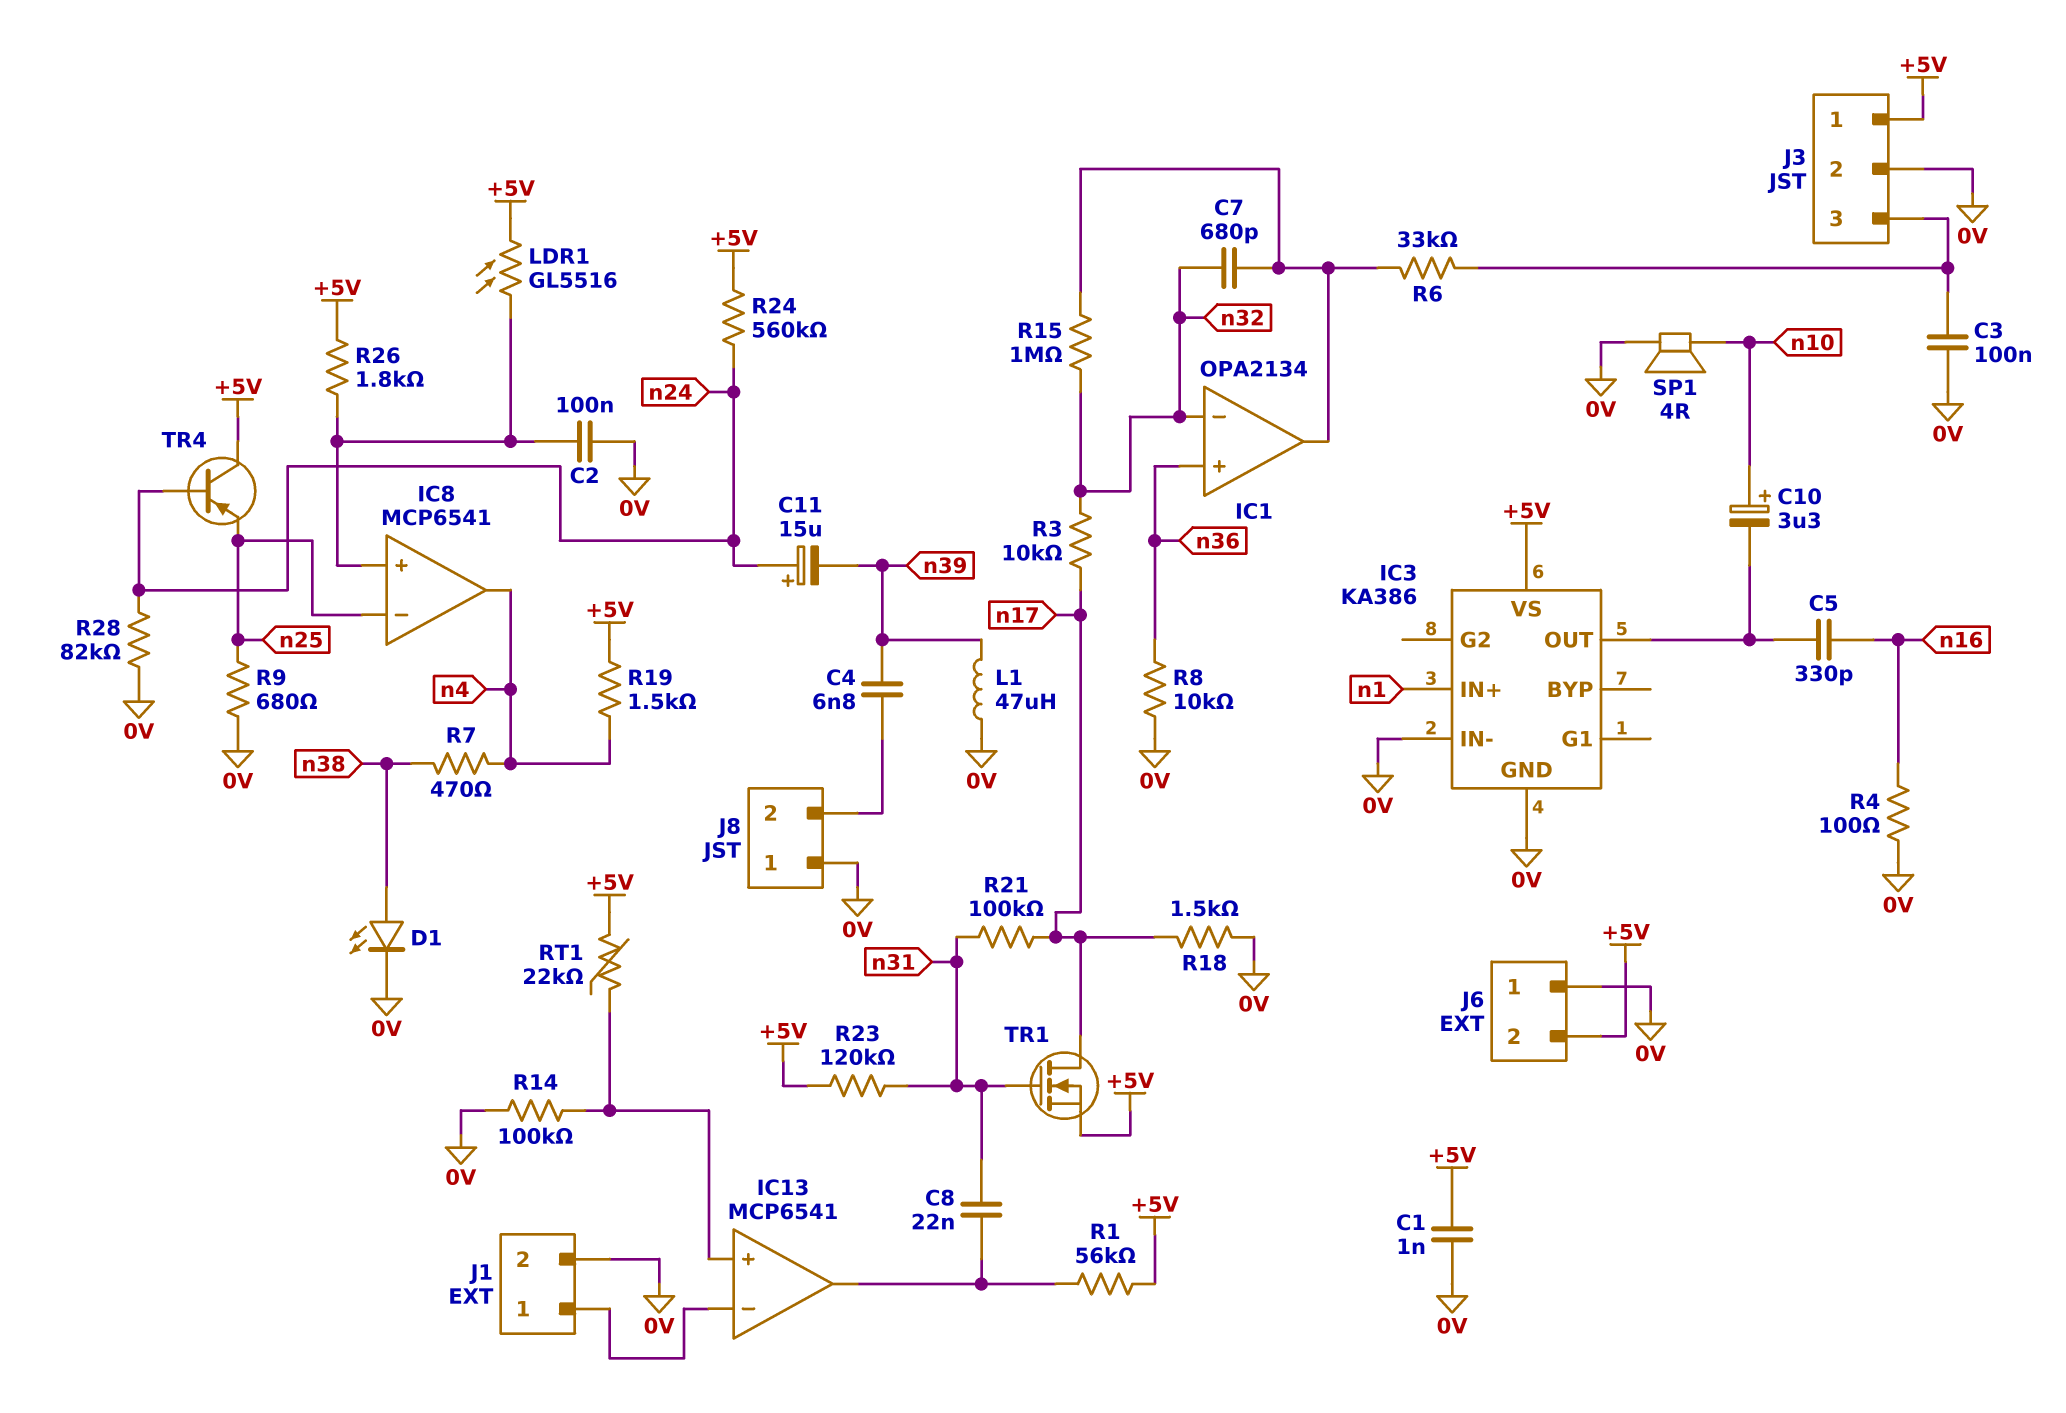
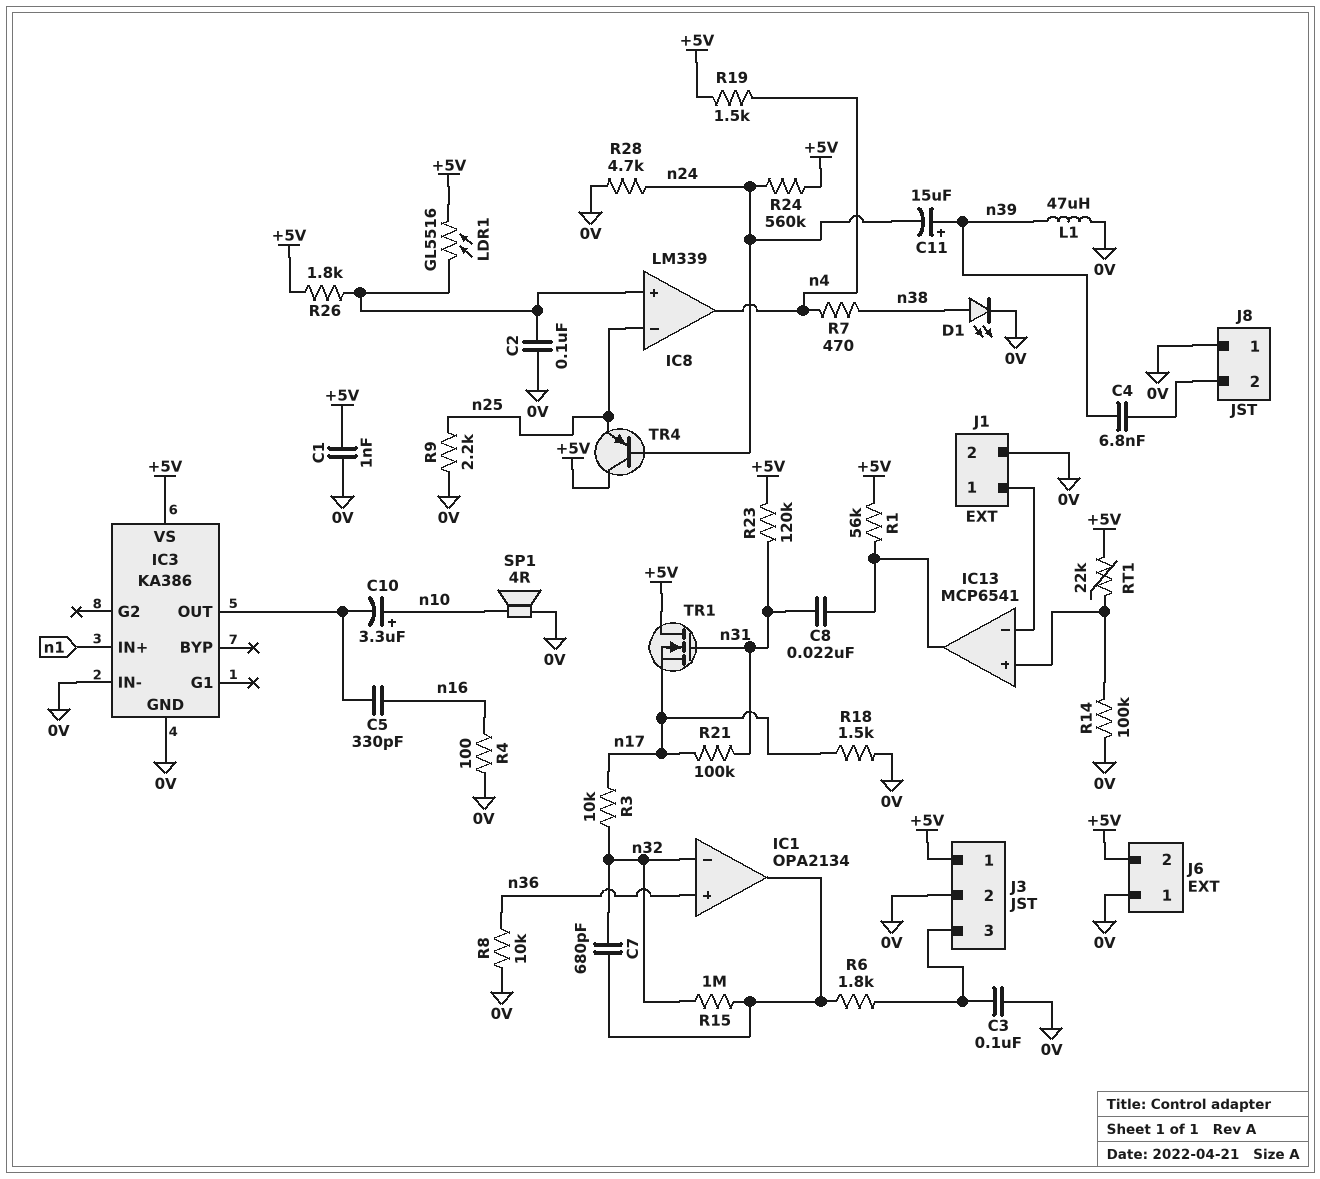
C11: 15uF (plus n24, minus n39) -> 15uF (plus n39, minus n24)
IC8: MCP6541 -> LM339
R6: 33k (IC1/out, J3/3) -> 1.8k (IC1/out, J3/3)
R9: 680 (0V, n25) -> 2.2k (0V, n25)
R28: 82k (0V, n24) -> 4.7k (0V, n24)
TR1: NMOS (G n31, D n17, S +5V) -> NMOS (G n31, D +5V, S n17)

